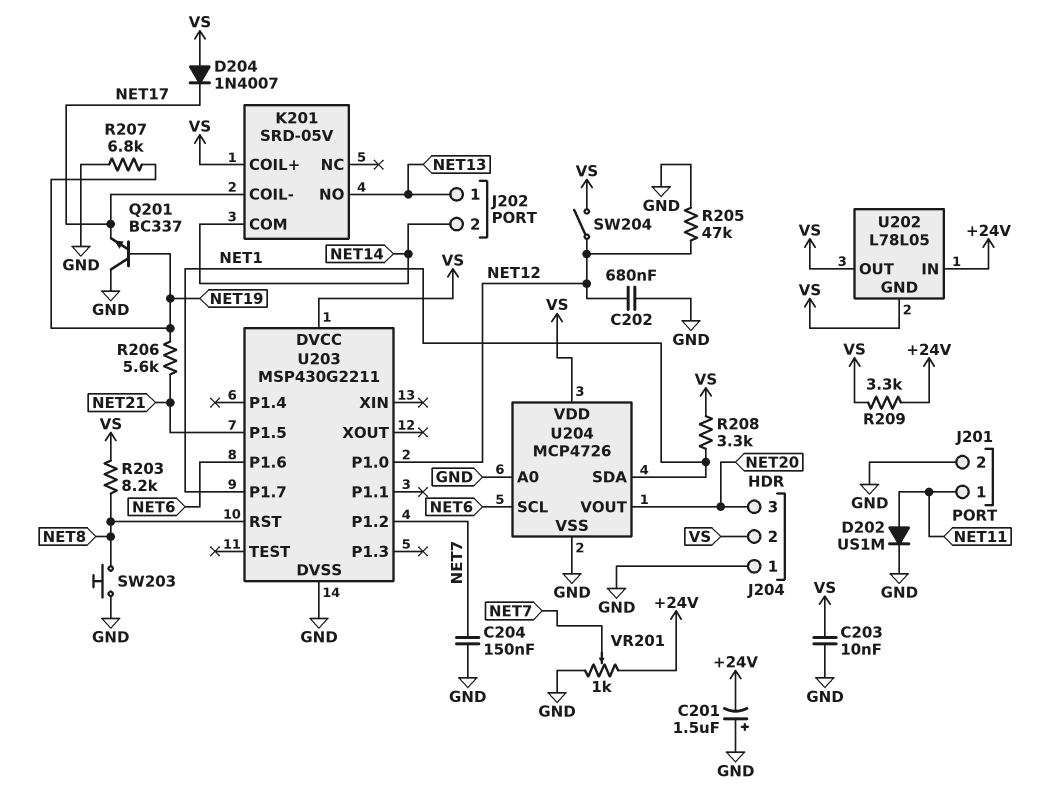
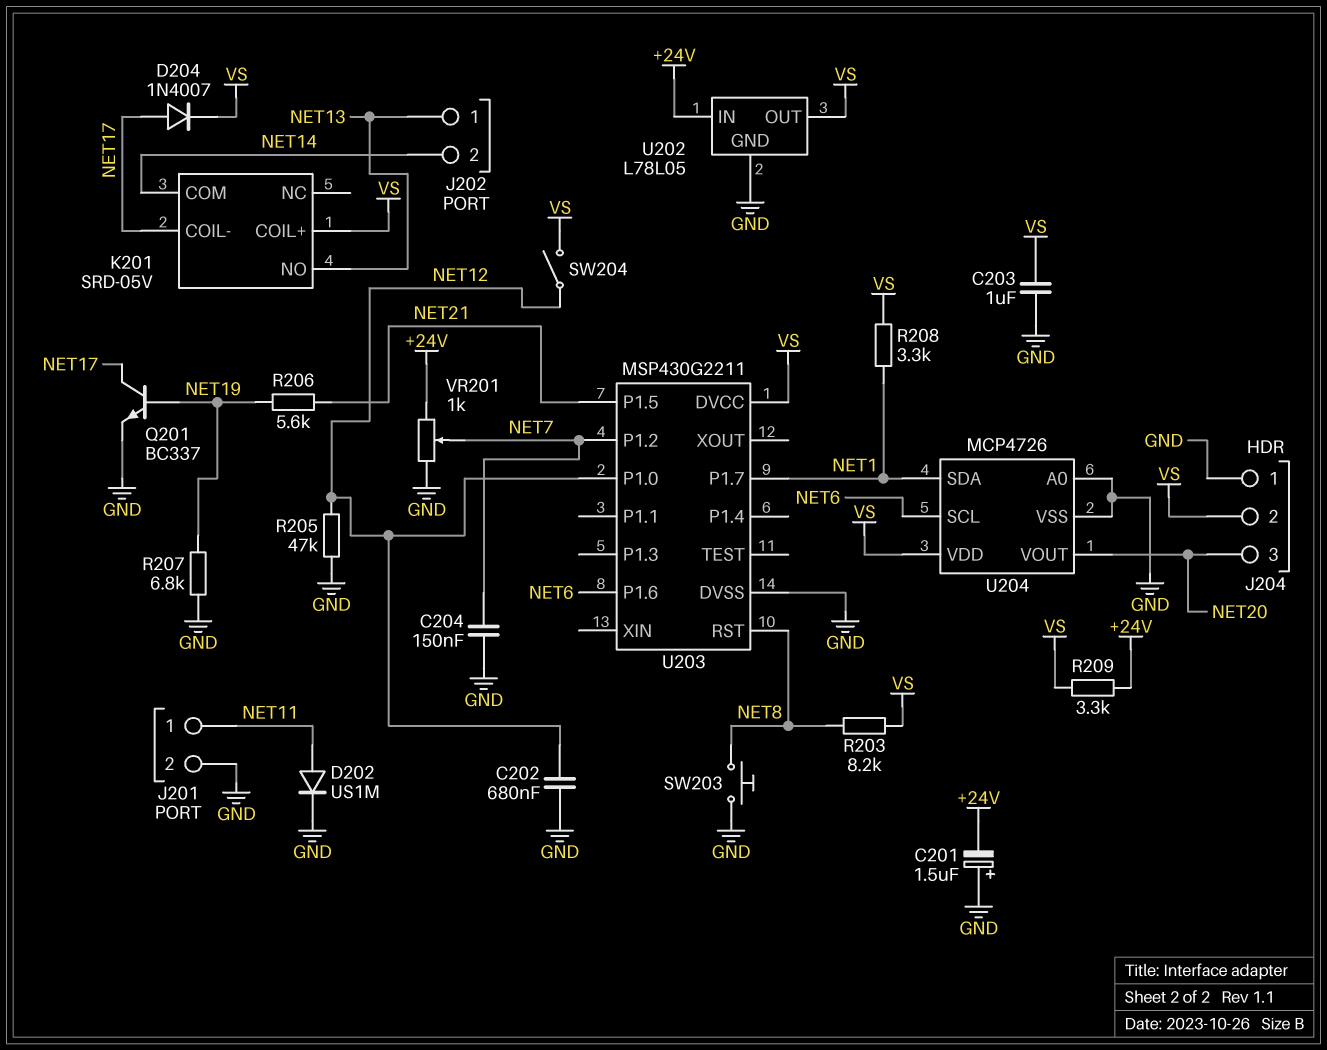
C203: 10nF (GND, VS) -> 1uF (GND, VS)
D204: diode 1N4007 (A VS, K NET17) -> diode 1N4007 (A NET17, K VS)
Q201: NPN BC337 (B NET19, C GND, E NET17) -> NPN BC337 (B NET19, C NET17, E GND)
U202 pin GND: VS -> GND

